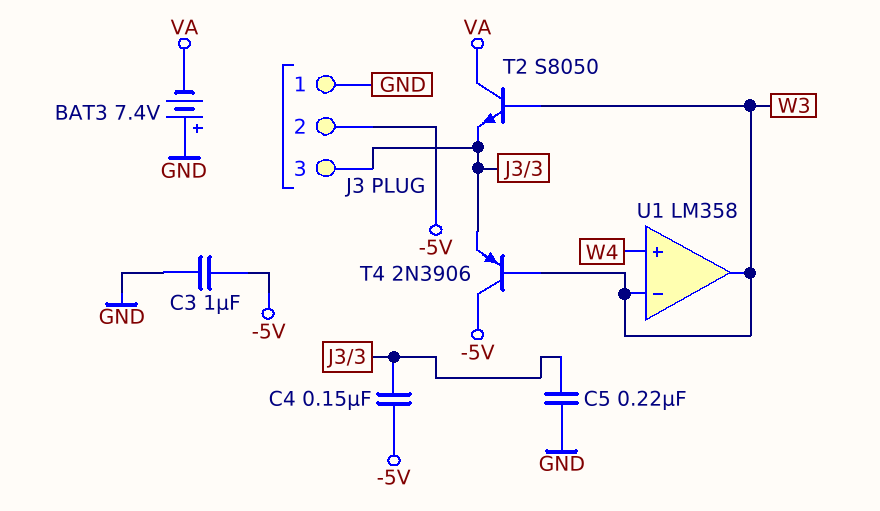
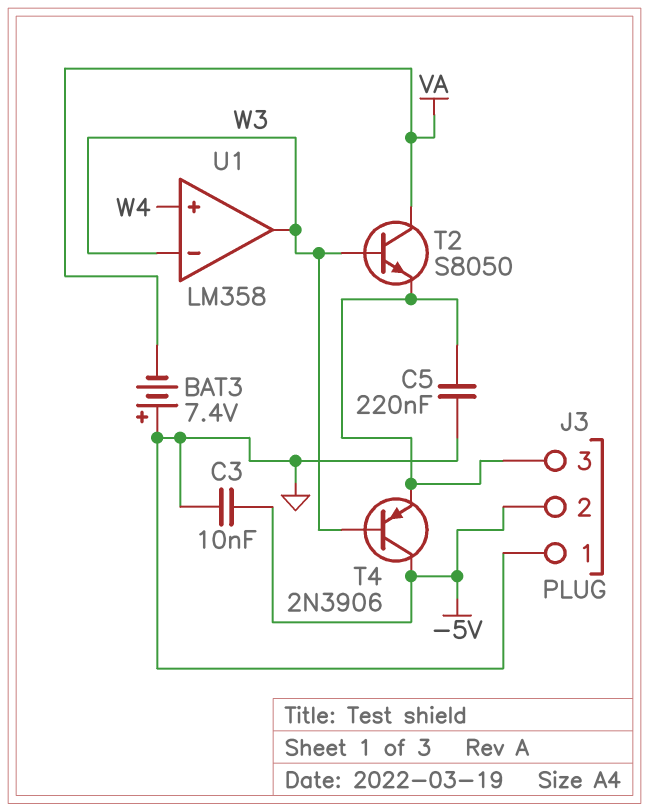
C3: 1uF (-5V, GND) -> 10nF (-5V, GND)
C4: 150nF (-5V, J3/3) -> none

